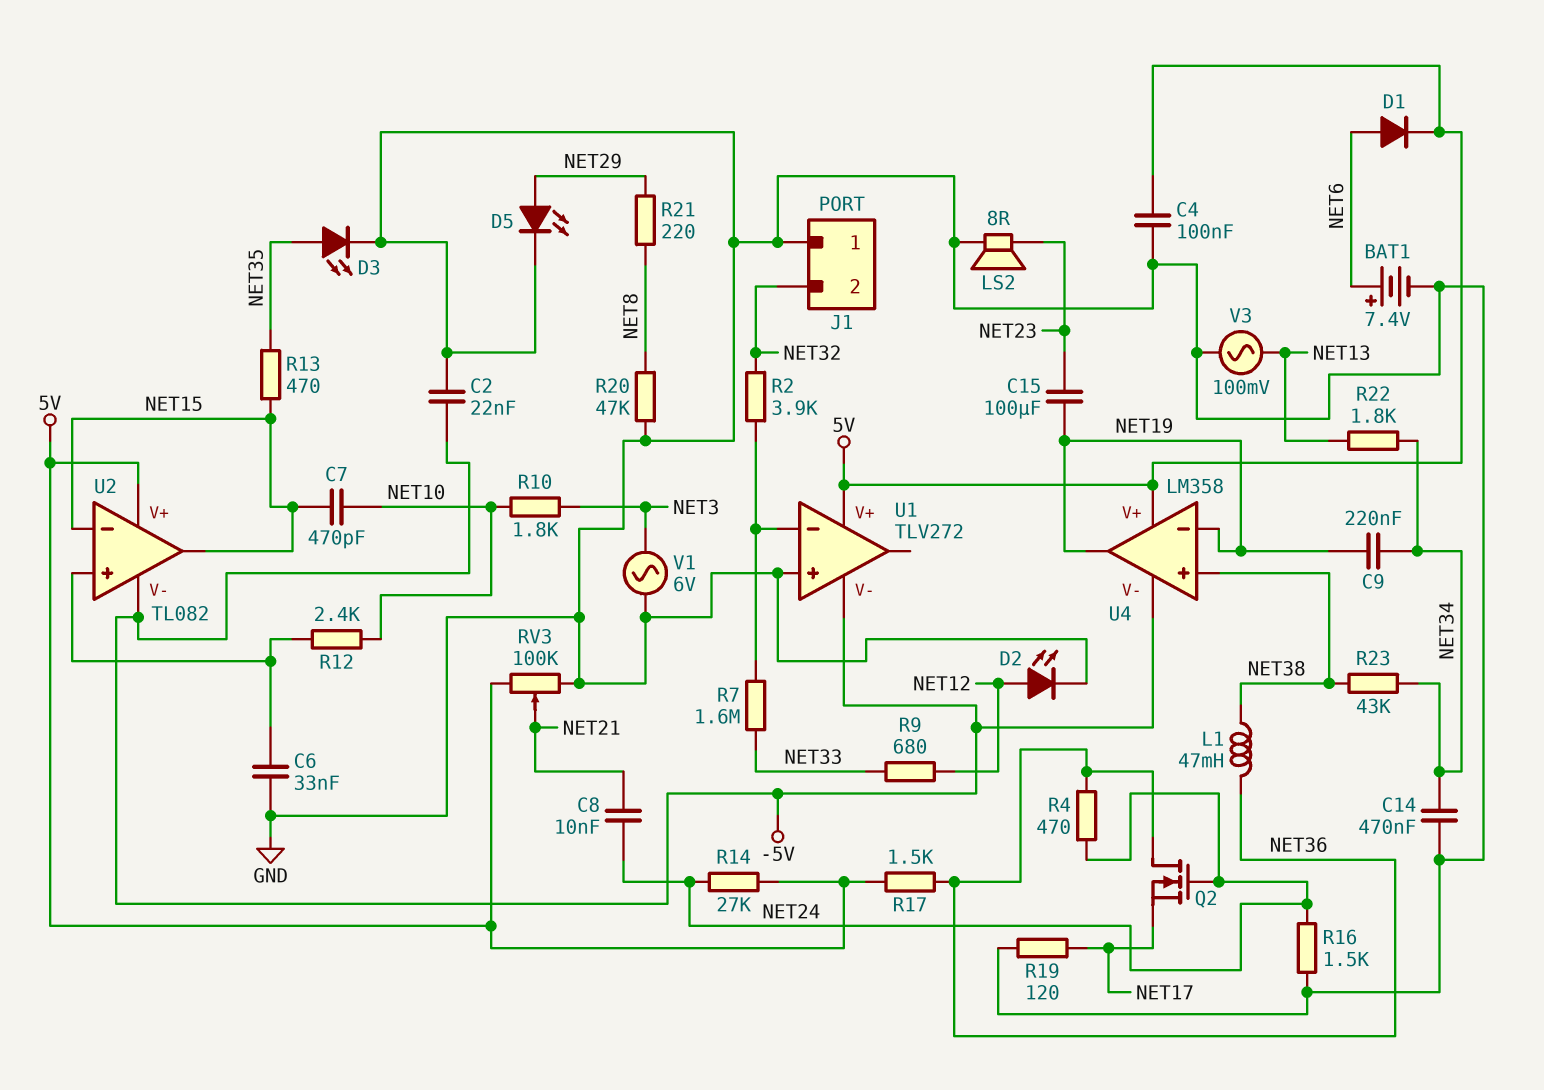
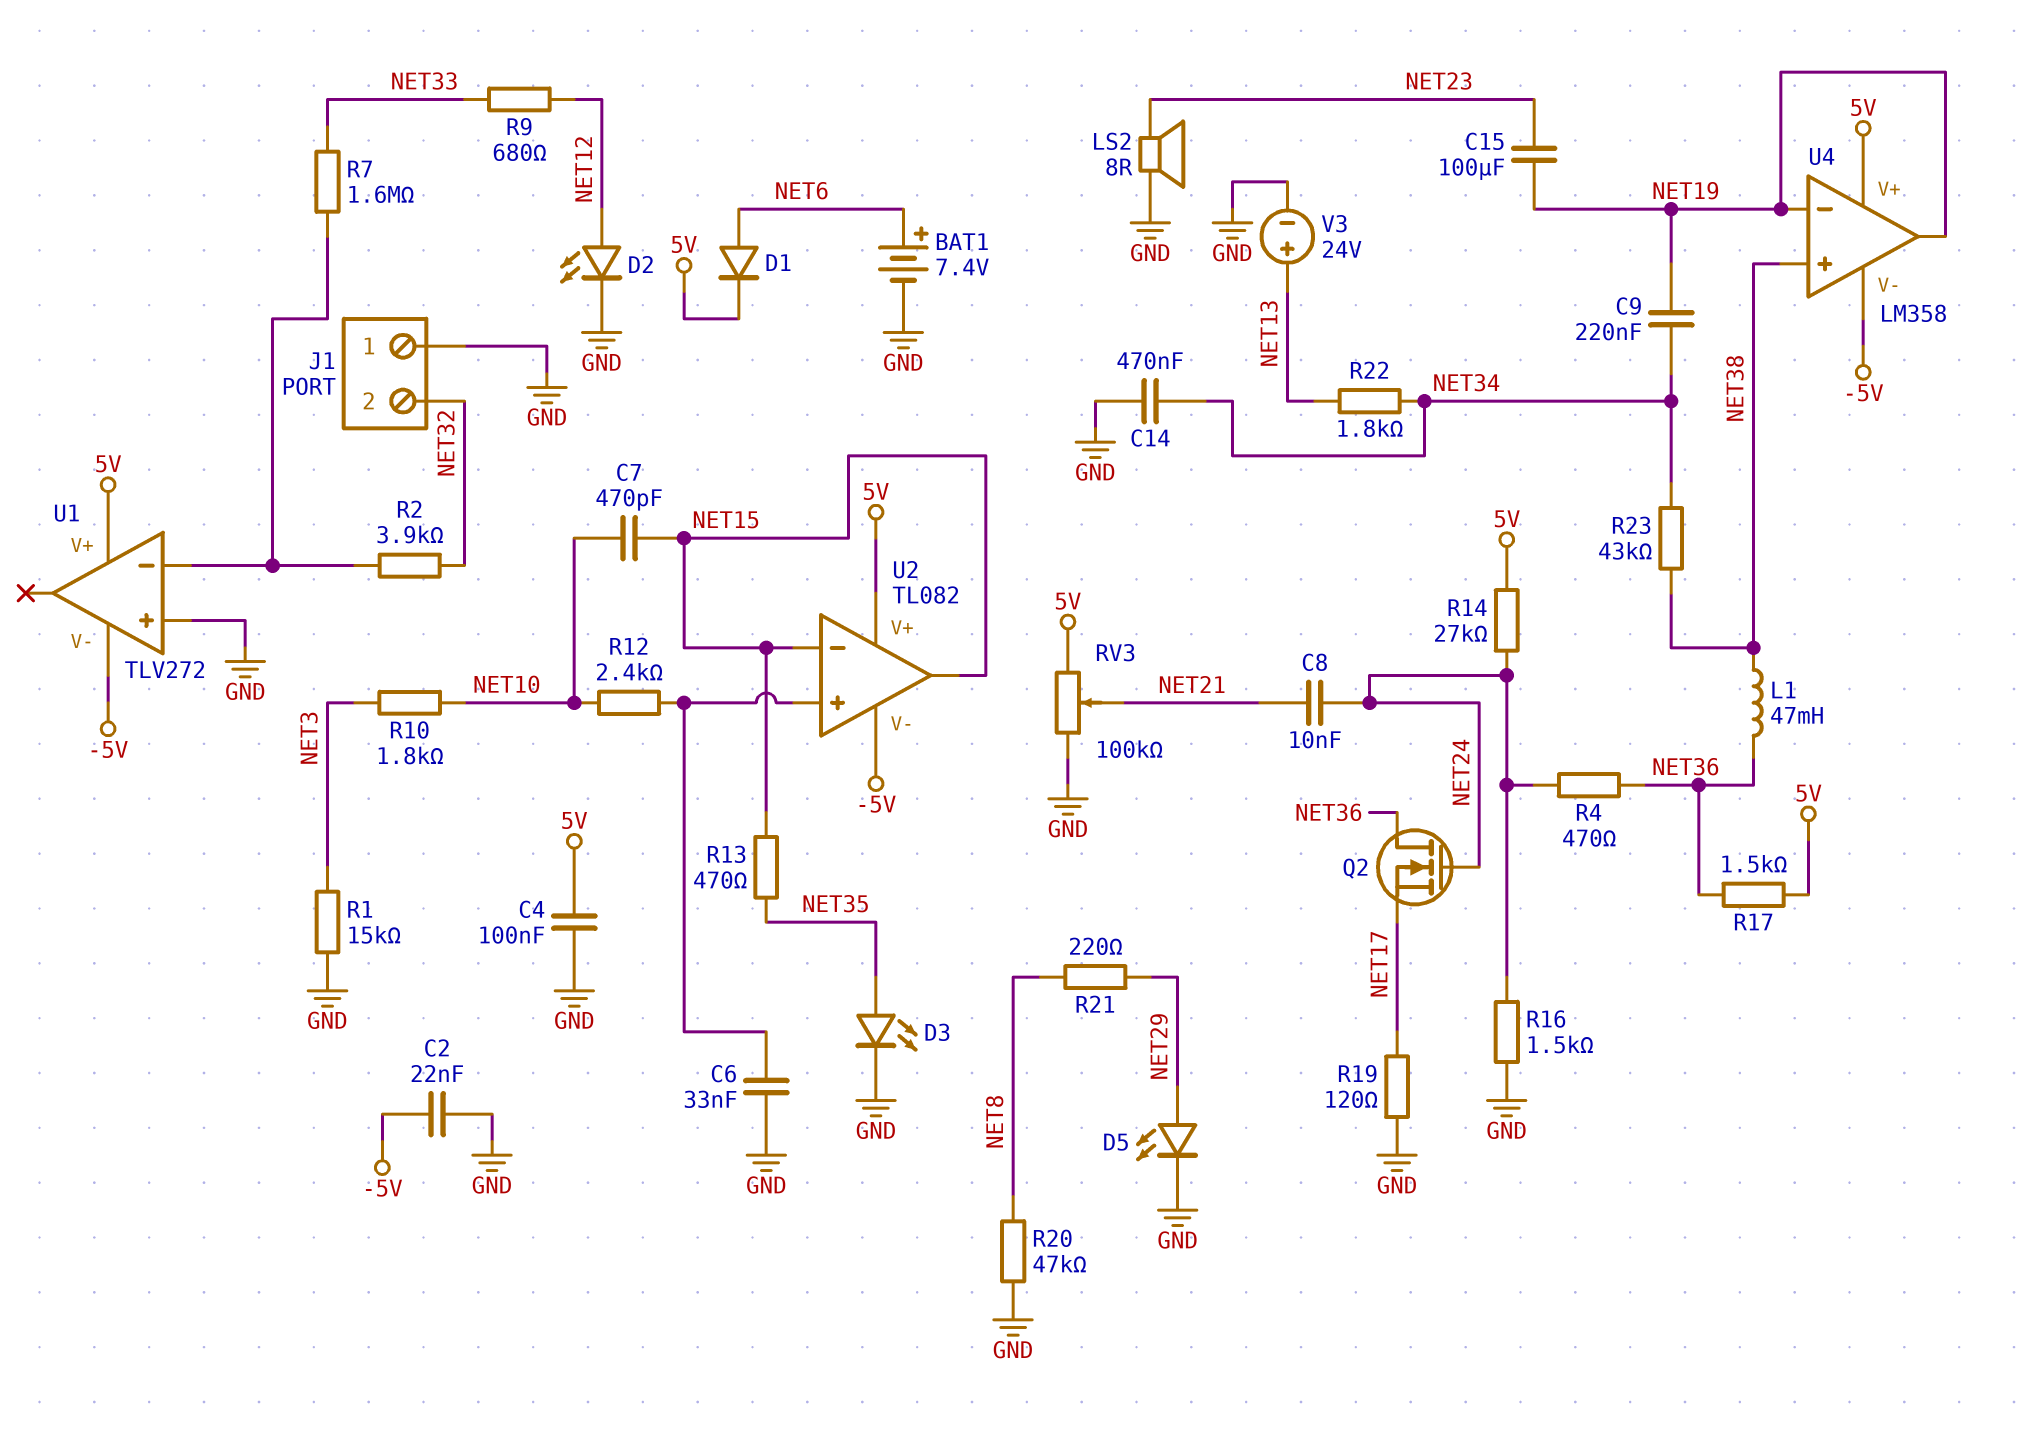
R1: none -> 15k (GND, NET3)
V1: AC 6V (GND, NET3) -> none
V3: AC 100mV (GND, NET13) -> 24V (plus NET13, minus GND)

